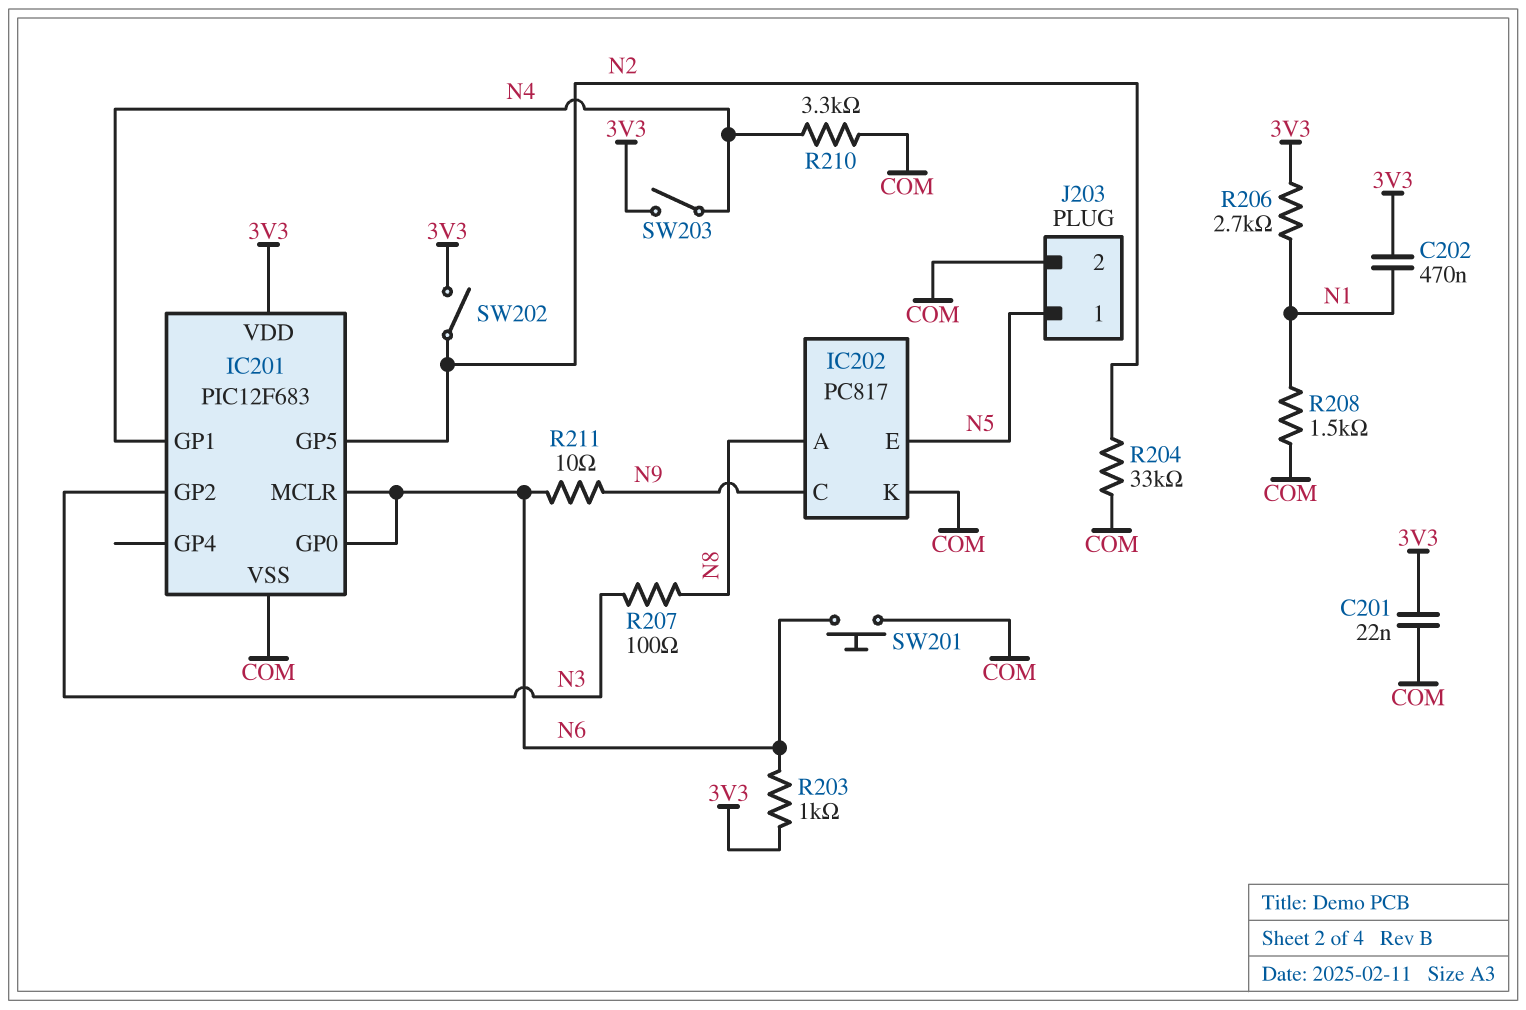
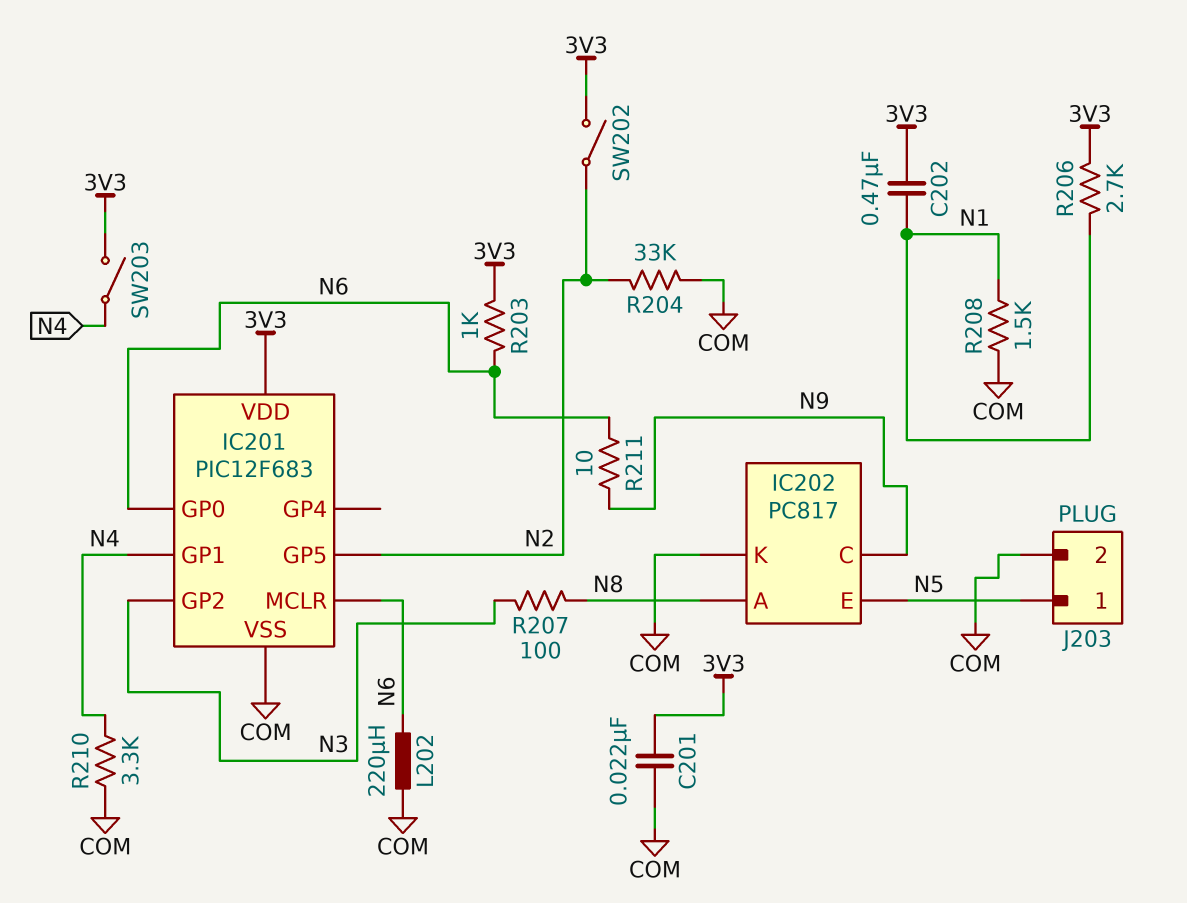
L202: none -> 220uH (COM, N6)
SW201: button (COM, N6) -> none

